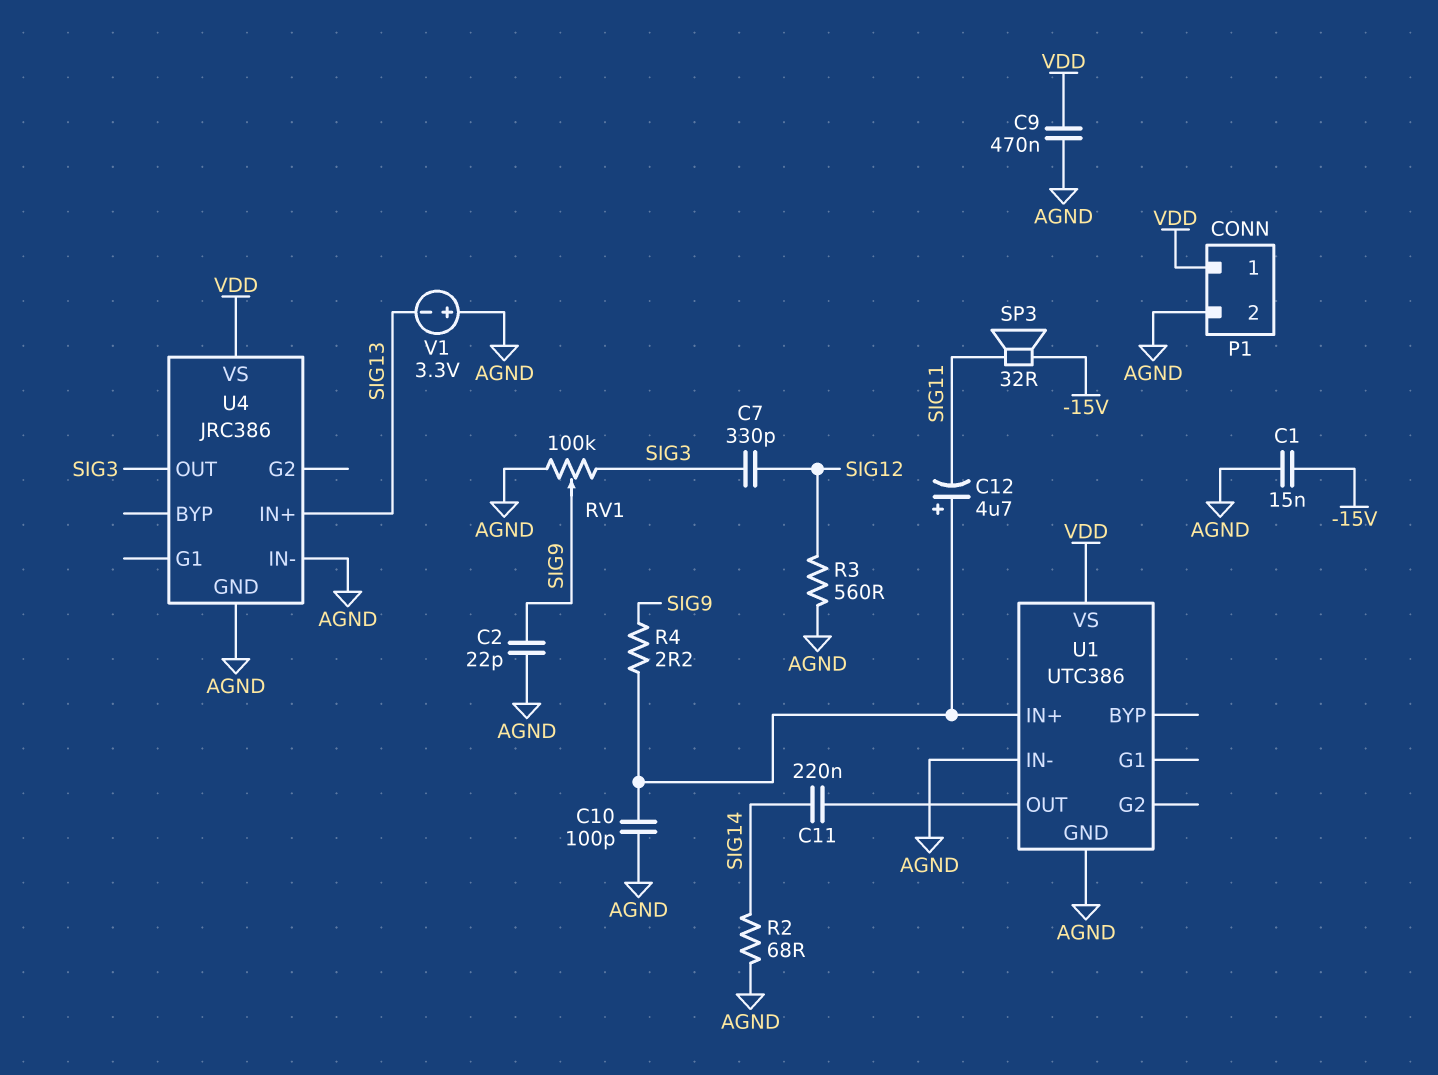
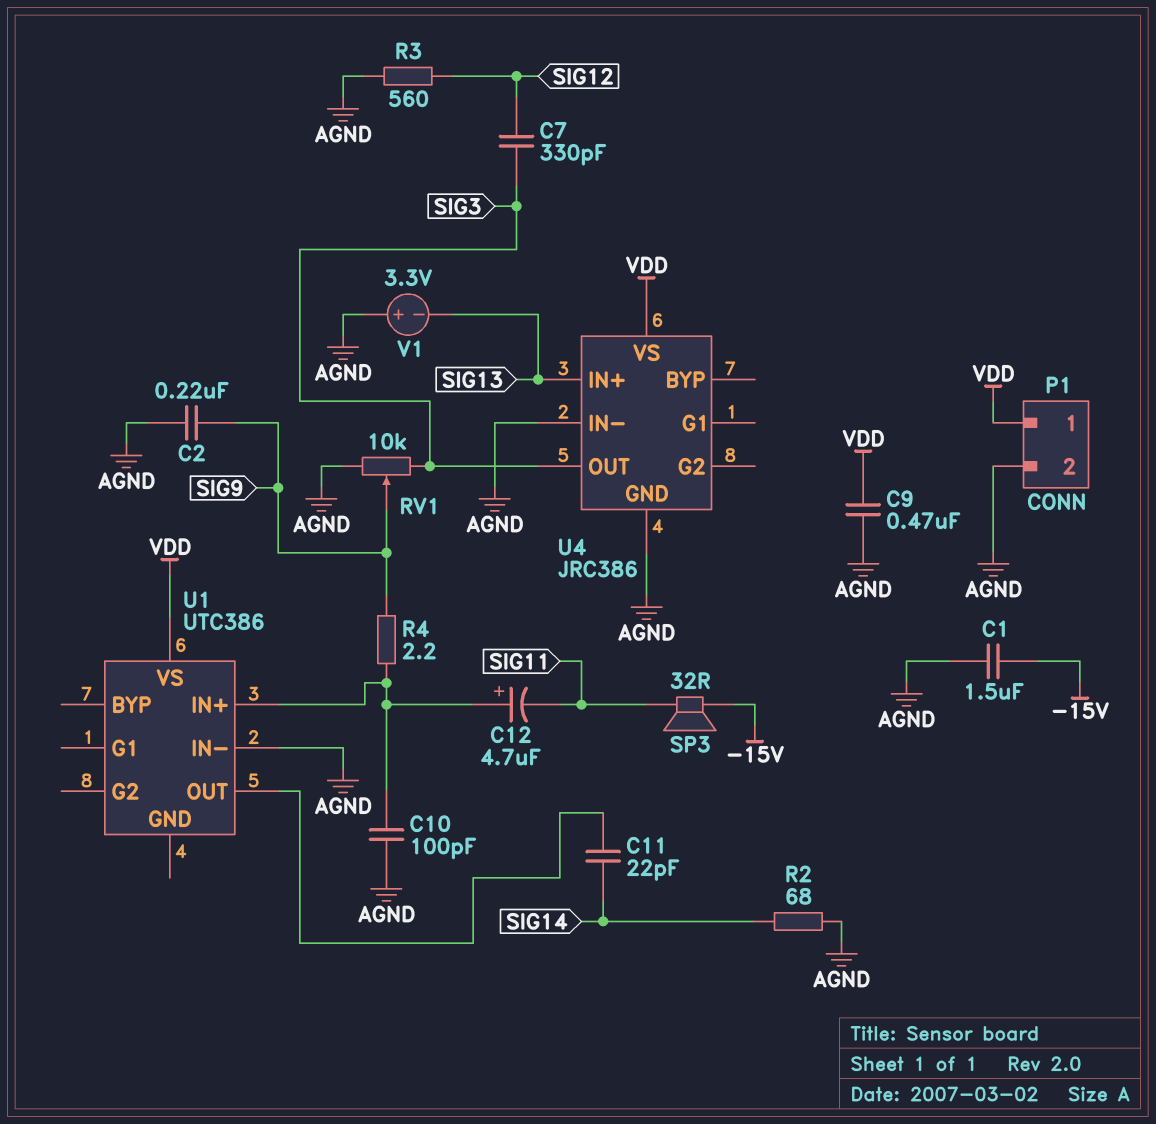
C1: 15nF (-15V, AGND) -> 1.5uF (-15V, AGND)
C2: 22pF (AGND, SIG9) -> 220nF (AGND, SIG9)
C11: 220nF (SIG14, U1/OUT) -> 22pF (SIG14, U1/OUT)
RV1: 100k (AGND, SIG3, wiper SIG9) -> 10k (AGND, SIG3, wiper SIG9)
U1 pin GND: AGND -> none

